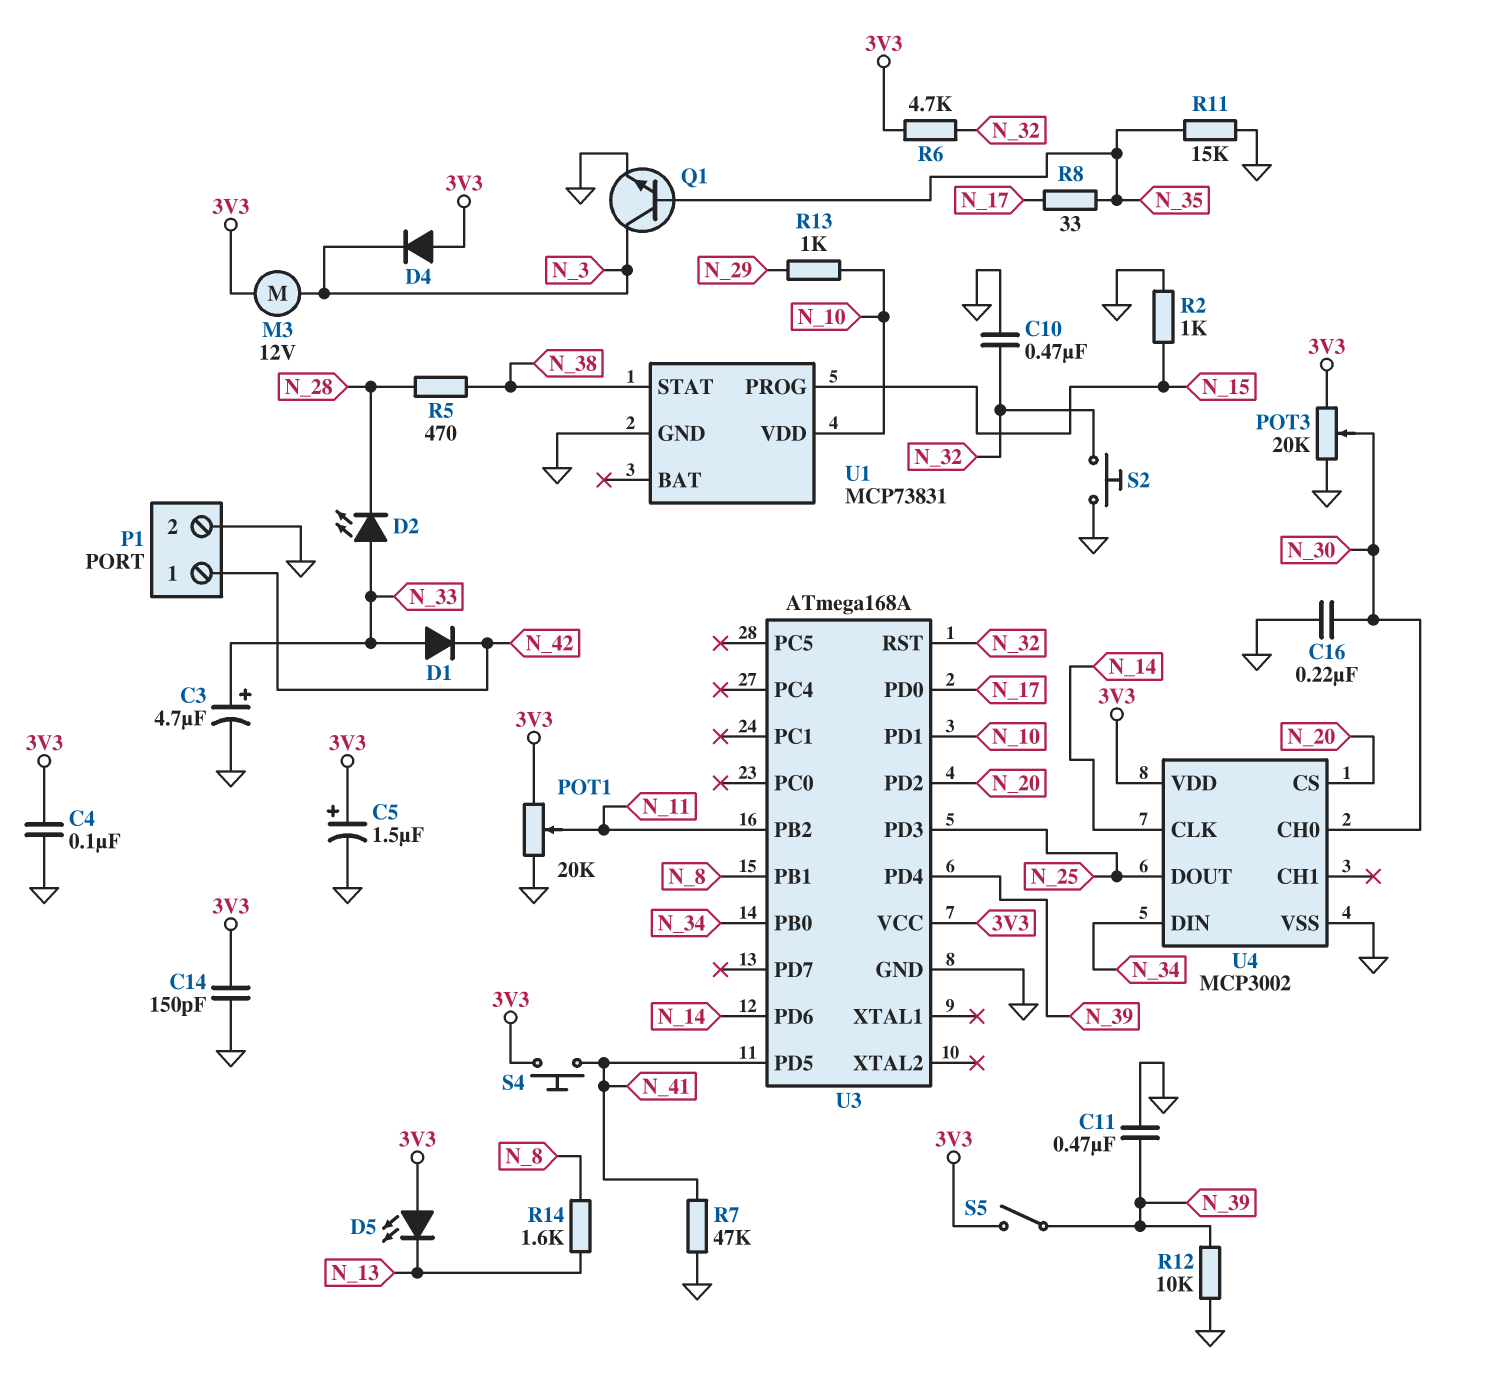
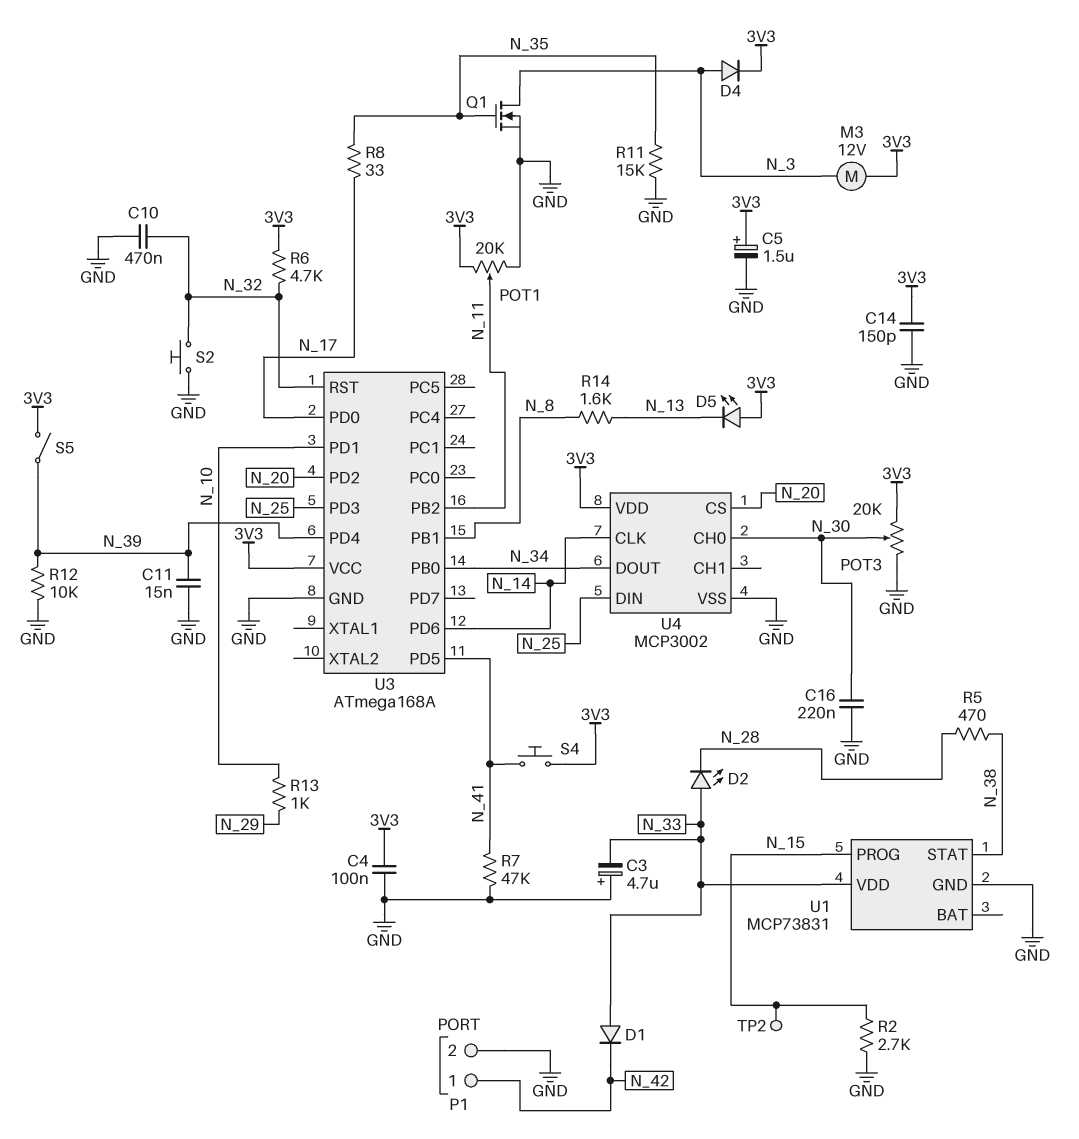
C3: 4.7uF (plus N_33, minus GND) -> 4.7uF (plus GND, minus N_33)
C11: 470nF (GND, N_39) -> 15nF (GND, N_39)
D4: diode (A 3V3, K N_3) -> diode (A N_3, K 3V3)
Q1: NPN (B N_35, C N_3, E GND) -> NMOS (G N_35, D N_3, S GND)
R2: 1k (GND, N_15) -> 2.7k (GND, N_15)
TP2: none -> test point (N_15)
U1 pin VDD: N_10 -> N_33
U4 pin DIN: N_34 -> N_25
U4 pin DOUT: N_25 -> N_34

